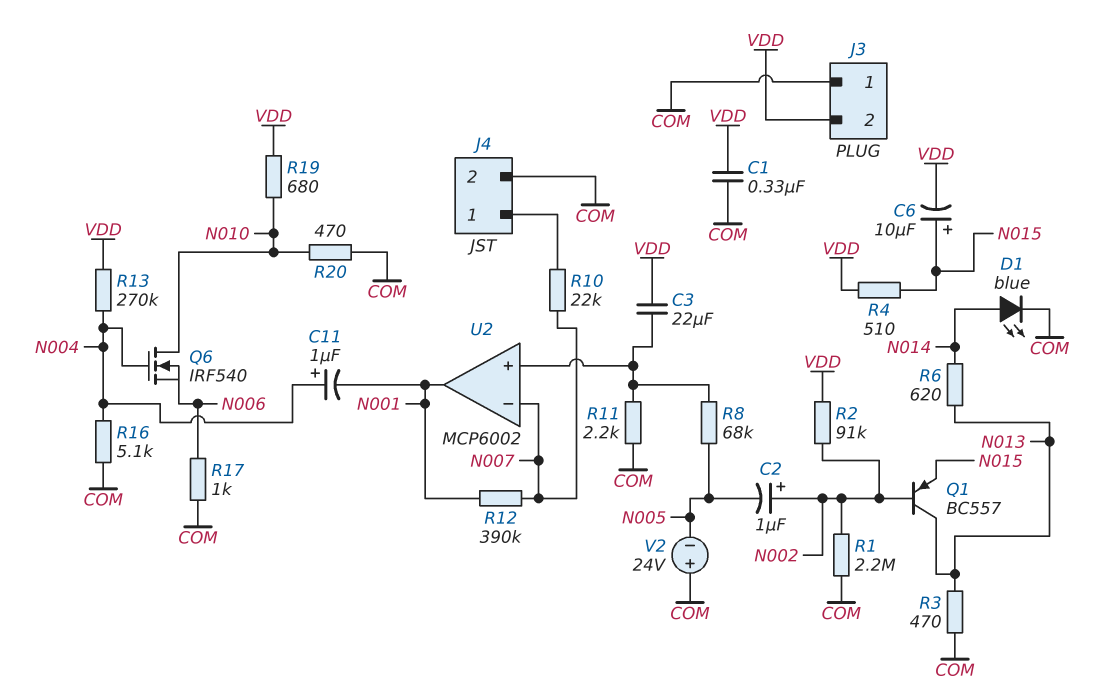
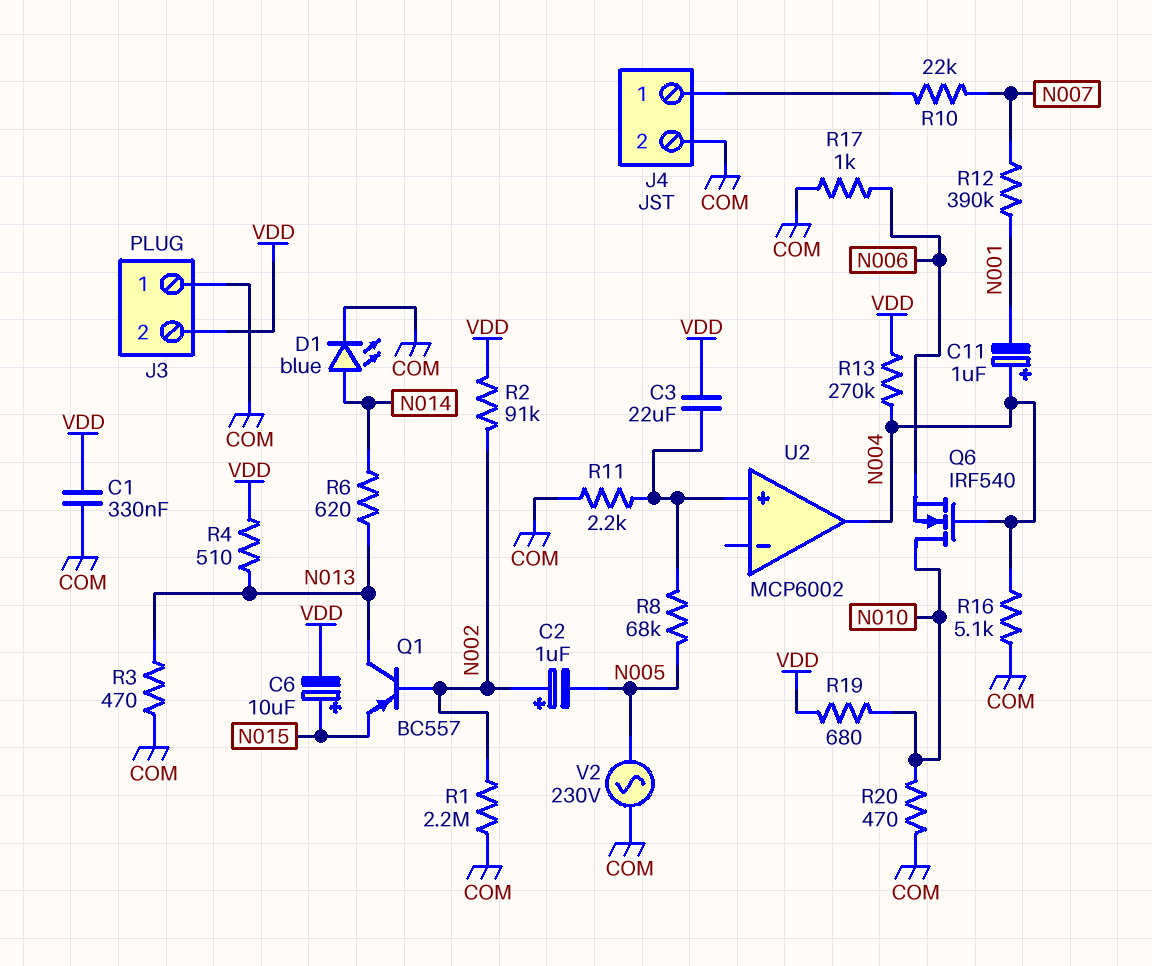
R4: 510 (N015, VDD) -> 510 (N013, VDD)
U2 pin in-: N007 -> none
U2 pin out: N001 -> N004
V2: 24V (plus COM, minus N005) -> AC 230V (COM, N005)

